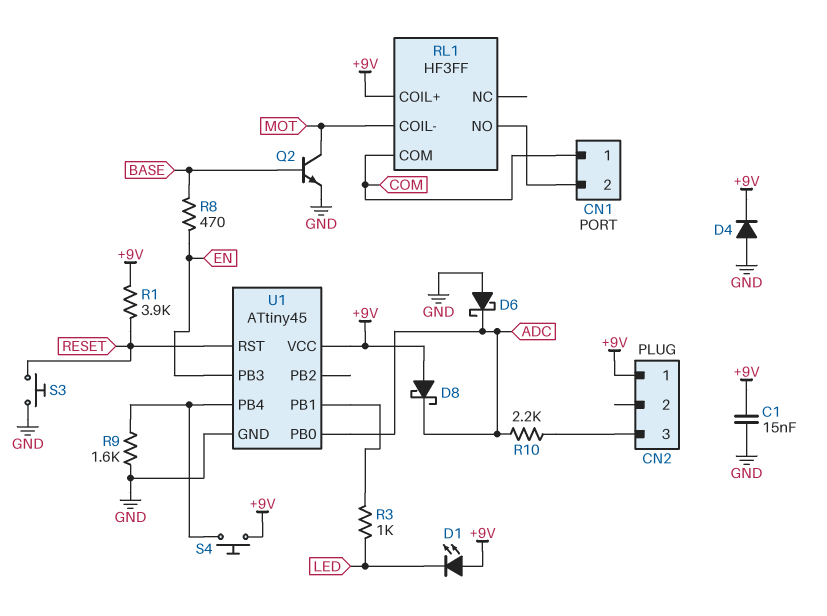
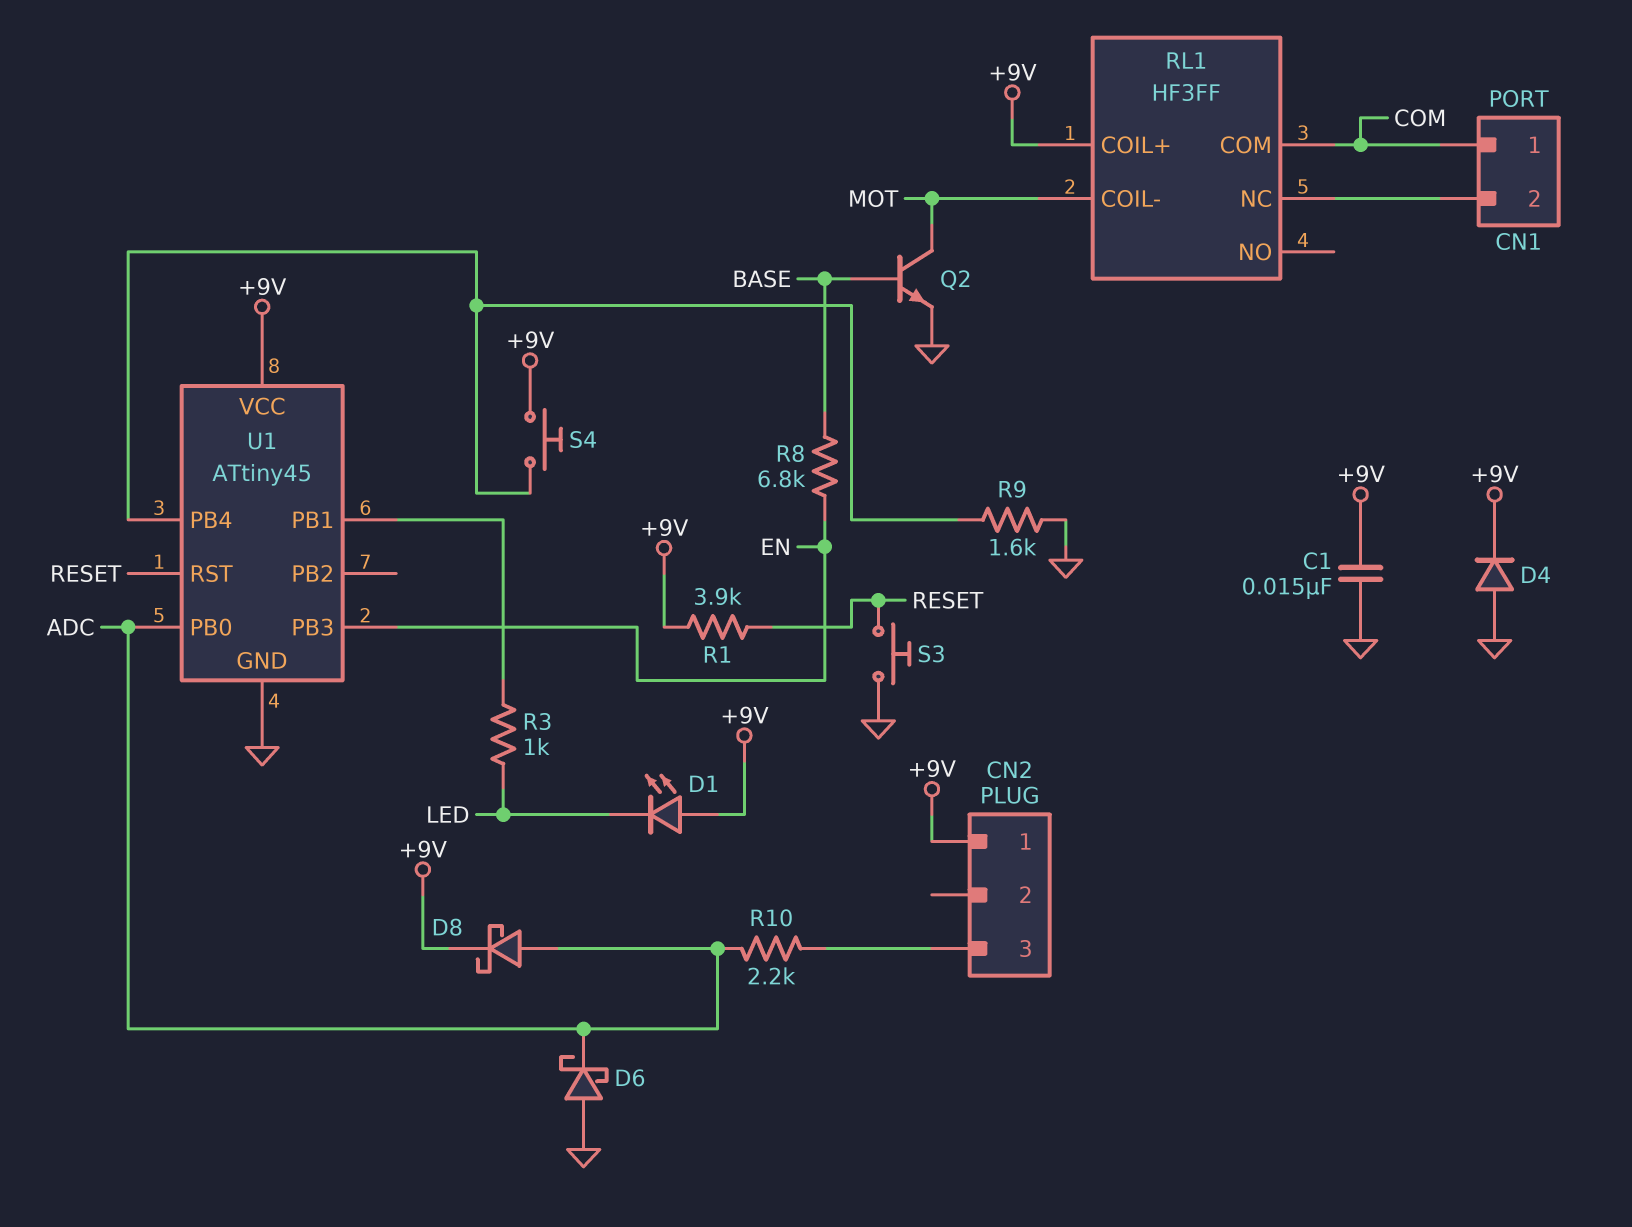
D8: schottky (A +9V, K ADC) -> schottky (A ADC, K +9V)
R8: 470 (BASE, EN) -> 6.8k (BASE, EN)
RL1 pin NC: none -> CN1/2
RL1 pin NO: CN1/2 -> none

